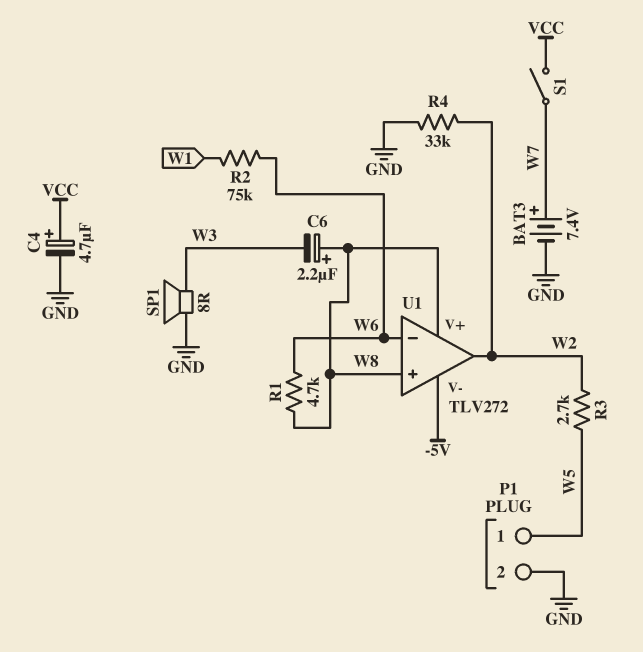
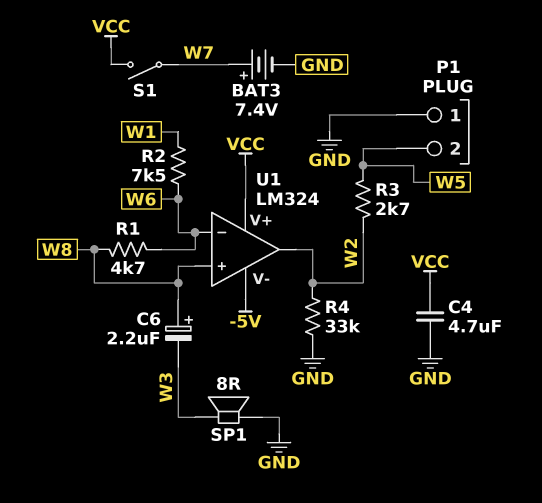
C4: 4.7uF (plus VCC, minus GND) -> 4.7uF (GND, VCC)
P1 pin 1: W5 -> GND
P1 pin 2: GND -> W5
R2: 75k (W1, W6) -> 7.5k (W1, W6)
U1: TLV272 -> LM324
U1 pin V+: W8 -> VCC

